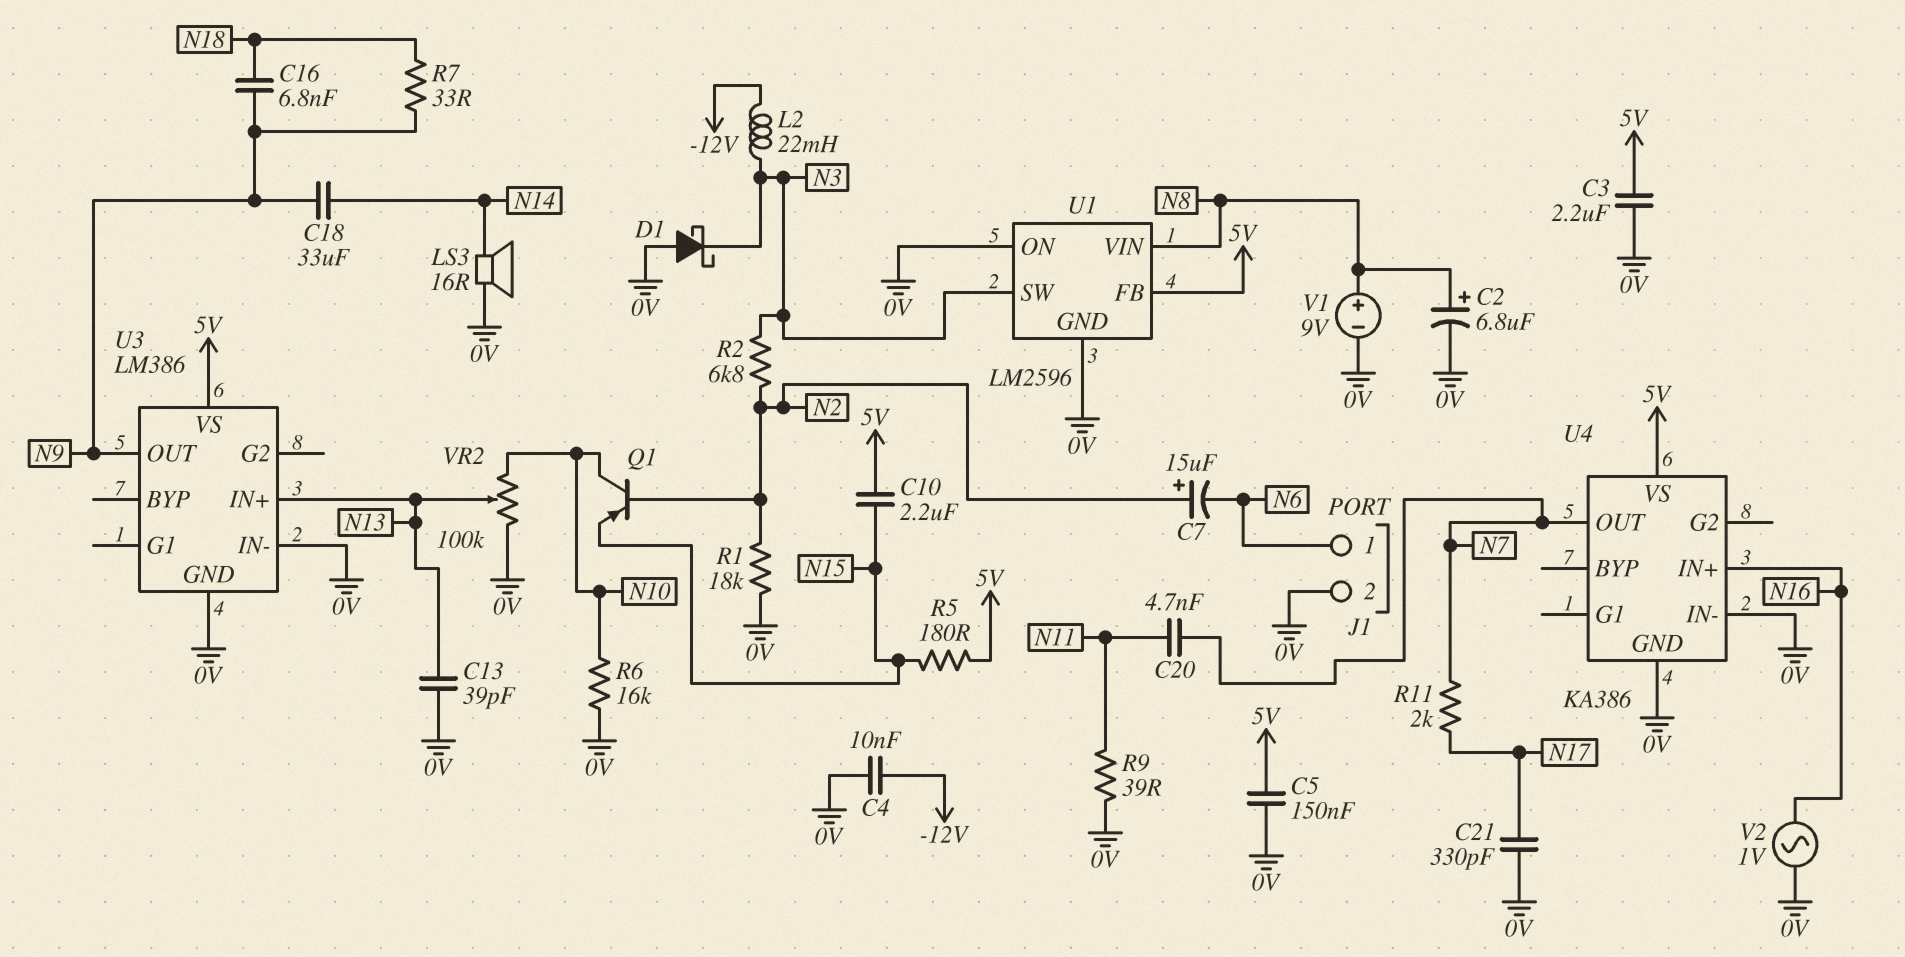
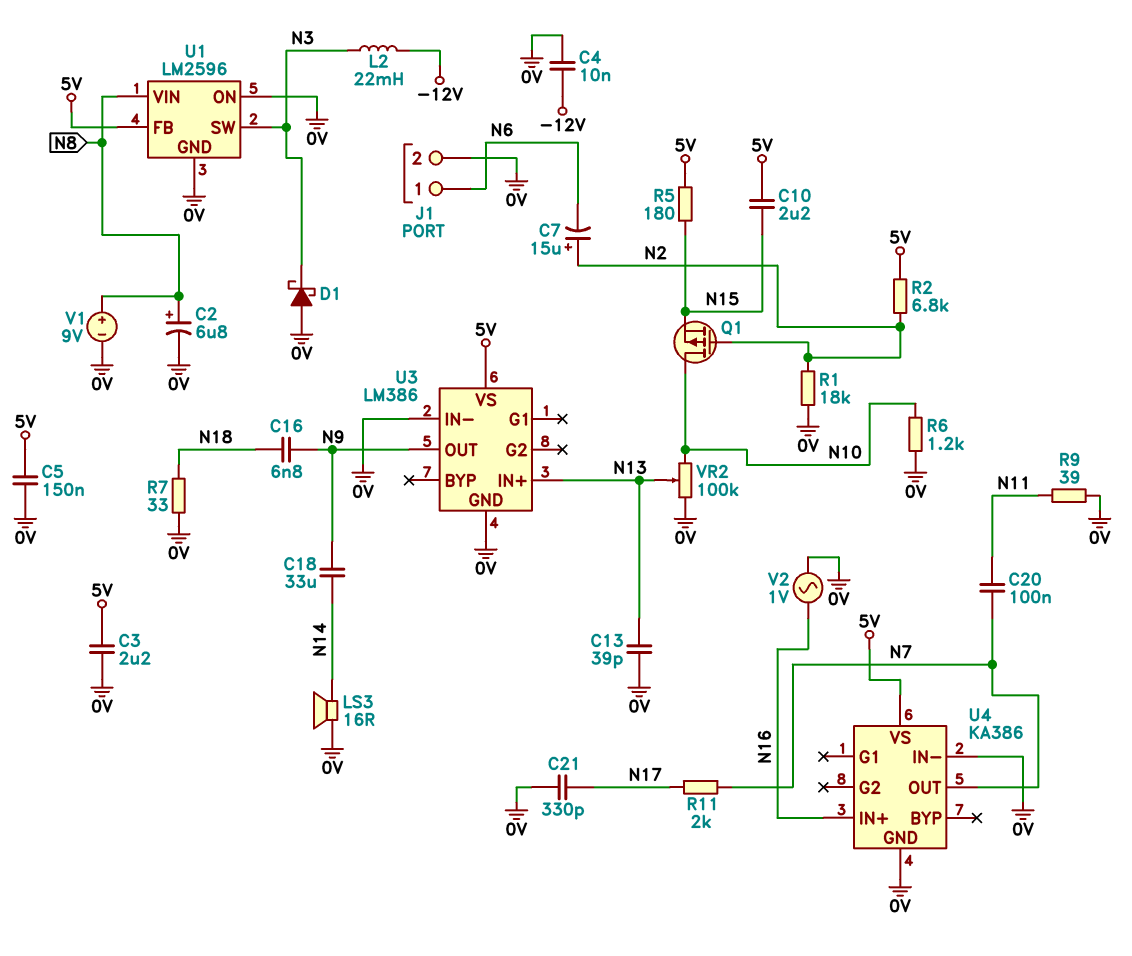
C20: 4.7nF (N7, N11) -> 100nF (N7, N11)
Q1: PNP (B N2, C N10, E N15) -> PMOS (G N2, D N10, S N15)
R2: 6.8k (N2, N3) -> 6.8k (5V, N2)
R6: 16k (0V, N10) -> 1.2k (0V, N10)
R7: 33 (N9, N18) -> 33 (0V, N18)

